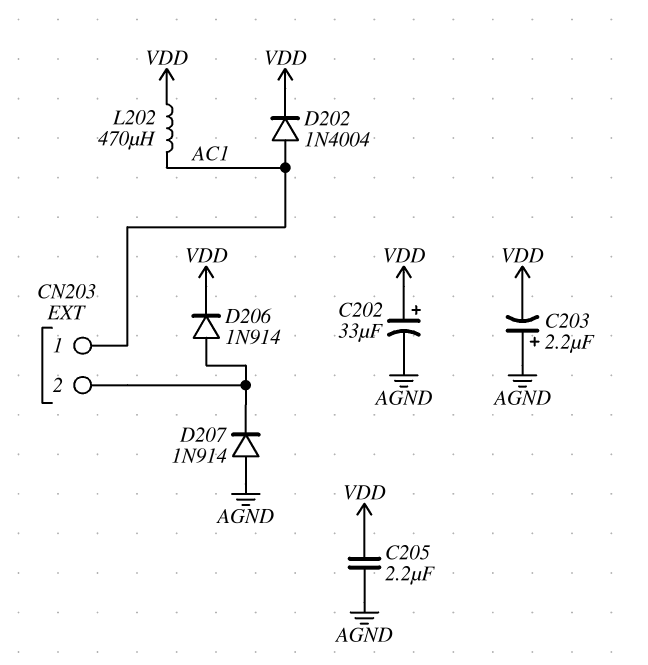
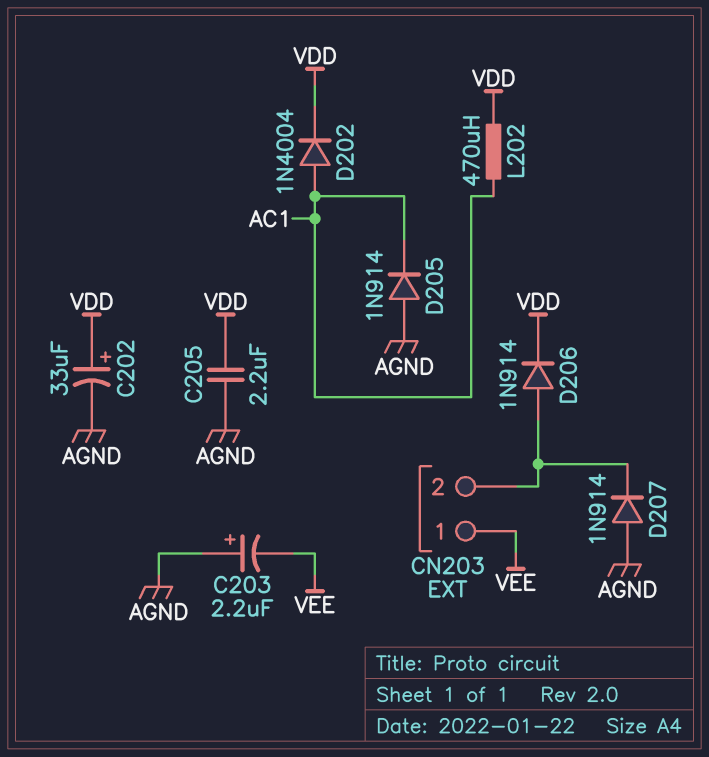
C203: 2.2uF (plus AGND, minus VDD) -> 2.2uF (plus AGND, minus VEE)
CN203 pin 1: AC1 -> VEE
D205: none -> diode 1N914 (A AGND, K AC1)

